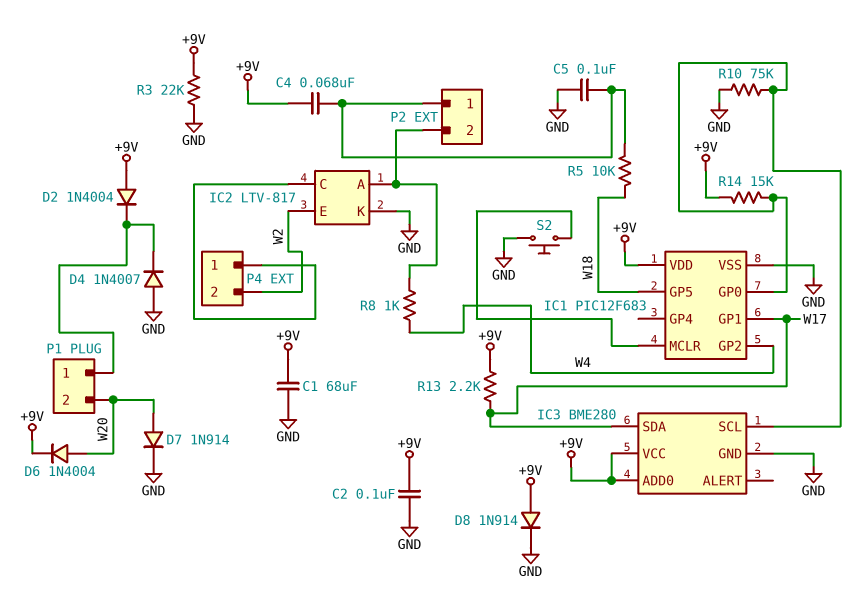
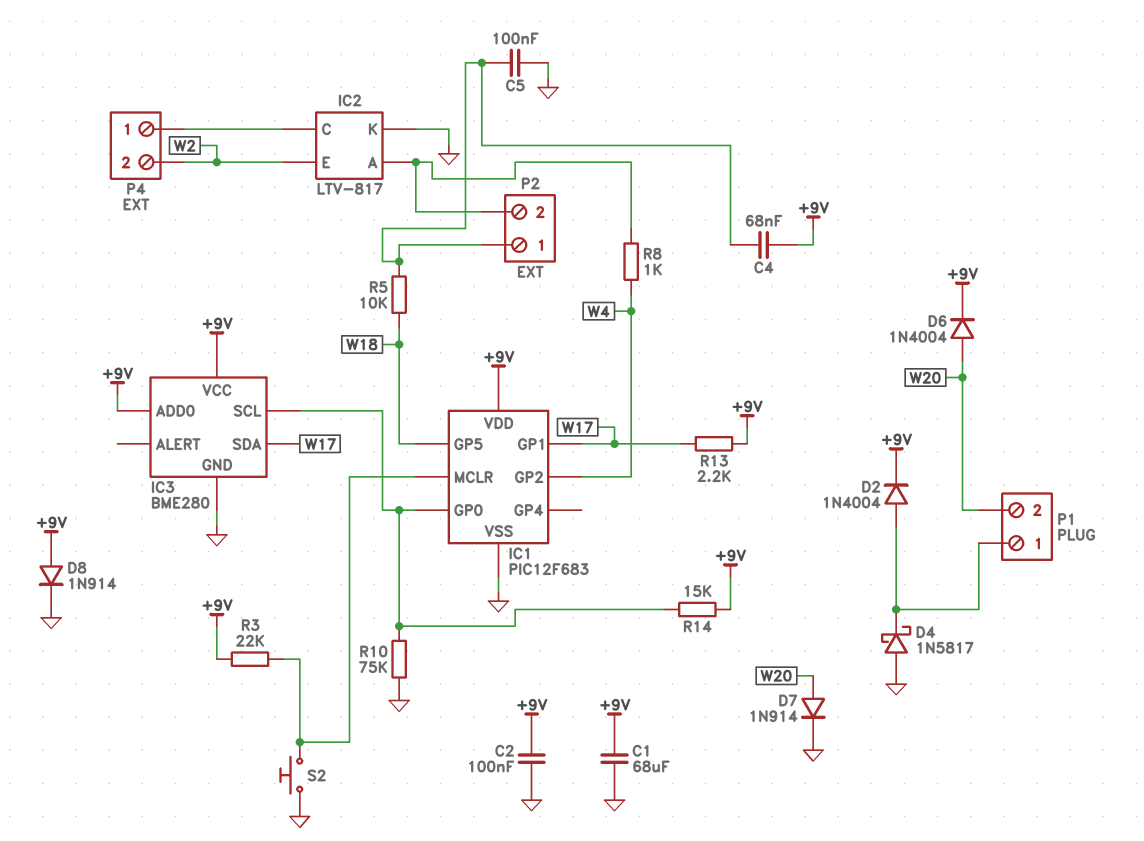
D2: diode 1N4004 (A +9V, K P1/1) -> diode 1N4004 (A P1/1, K +9V)
D4: diode 1N4007 (A GND, K P1/1) -> schottky 1N5817 (A GND, K P1/1)
R3: 22k (+9V, GND) -> 22k (+9V, IC1/MCLR)

